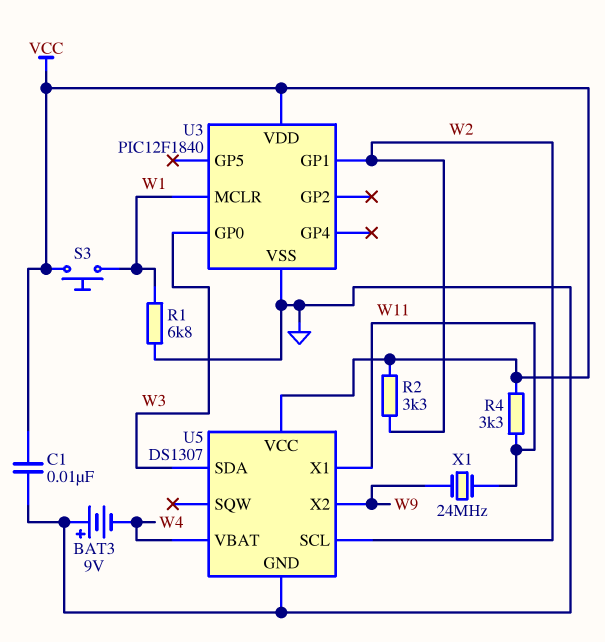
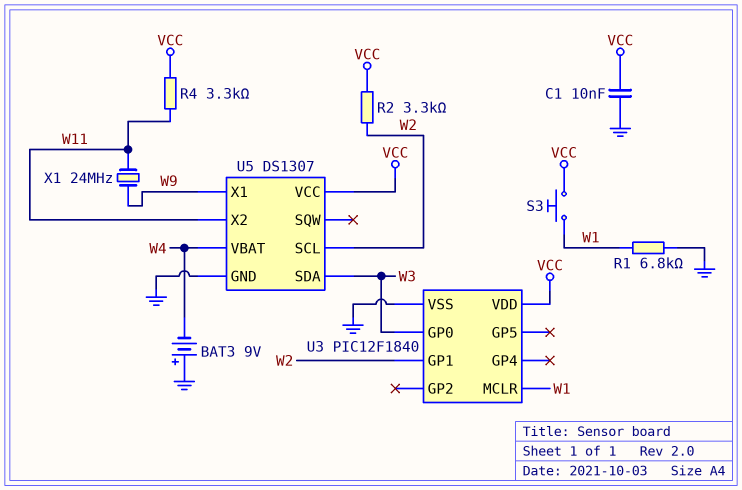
U5 pin X1: W11 -> W9
U5 pin X2: W9 -> W11

